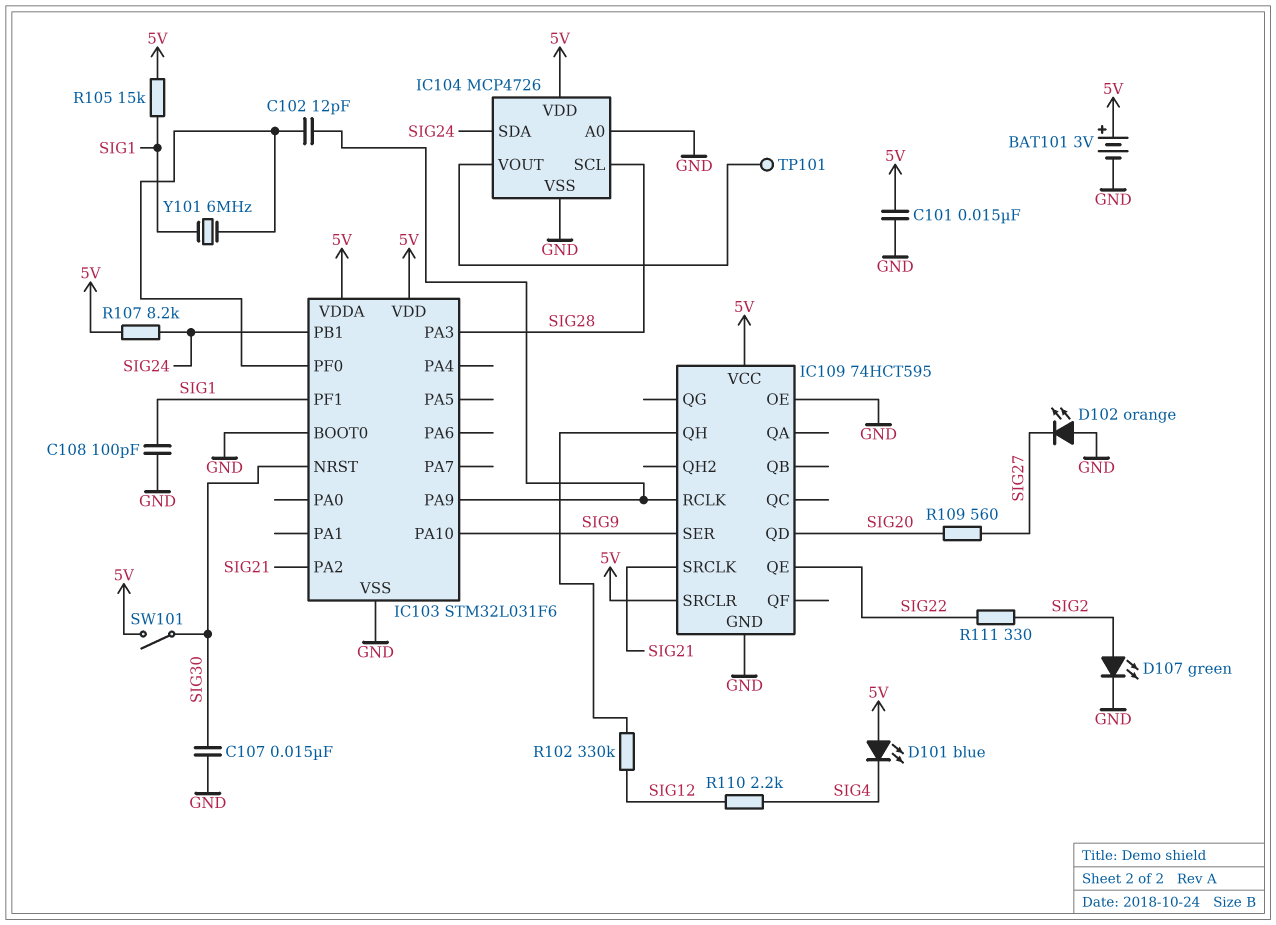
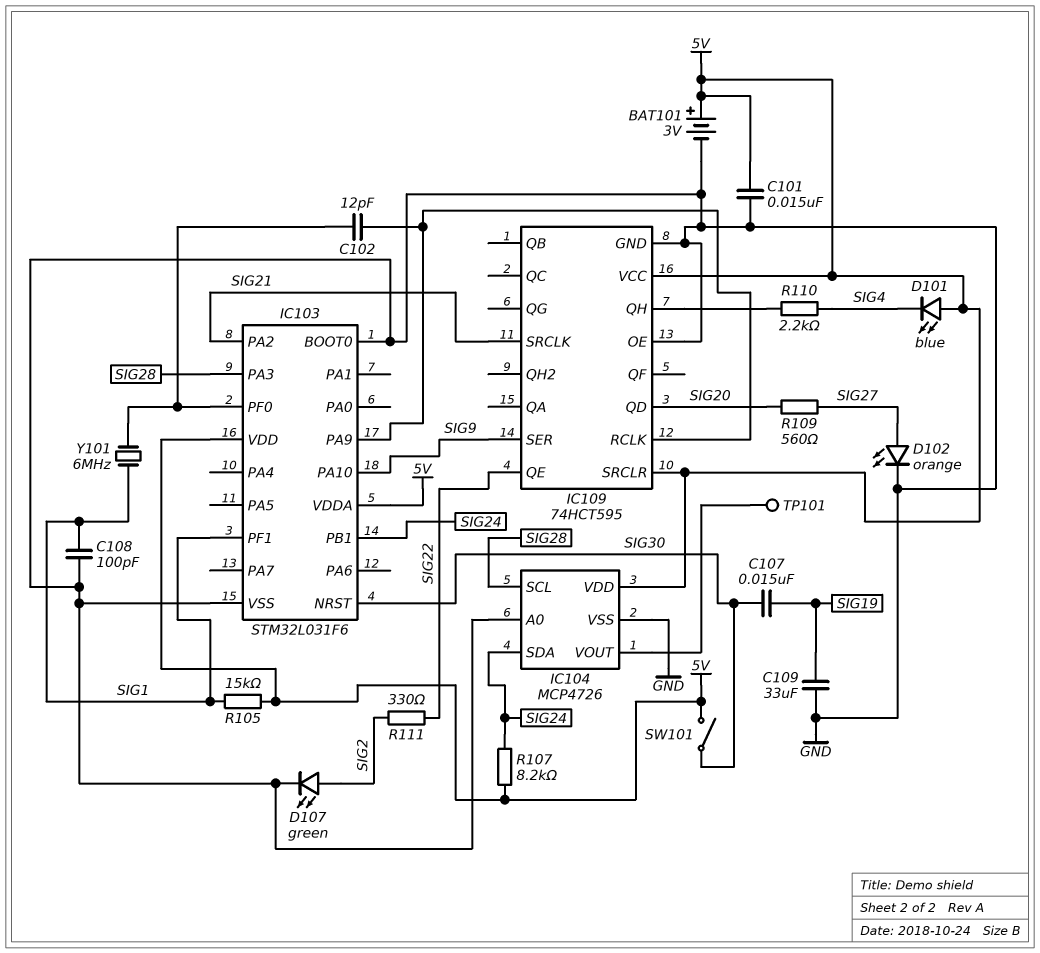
C107: 15nF (GND, SIG30) -> 15nF (SIG19, SIG30)
C109: none -> 33uF (GND, SIG19)
D102: LED orange (A GND, K SIG27) -> LED orange (A SIG27, K GND)
R102: 330k (IC109/QH, SIG12) -> none
R110: 2.2k (SIG4, SIG12) -> 2.2k (IC109/QH, SIG4)

